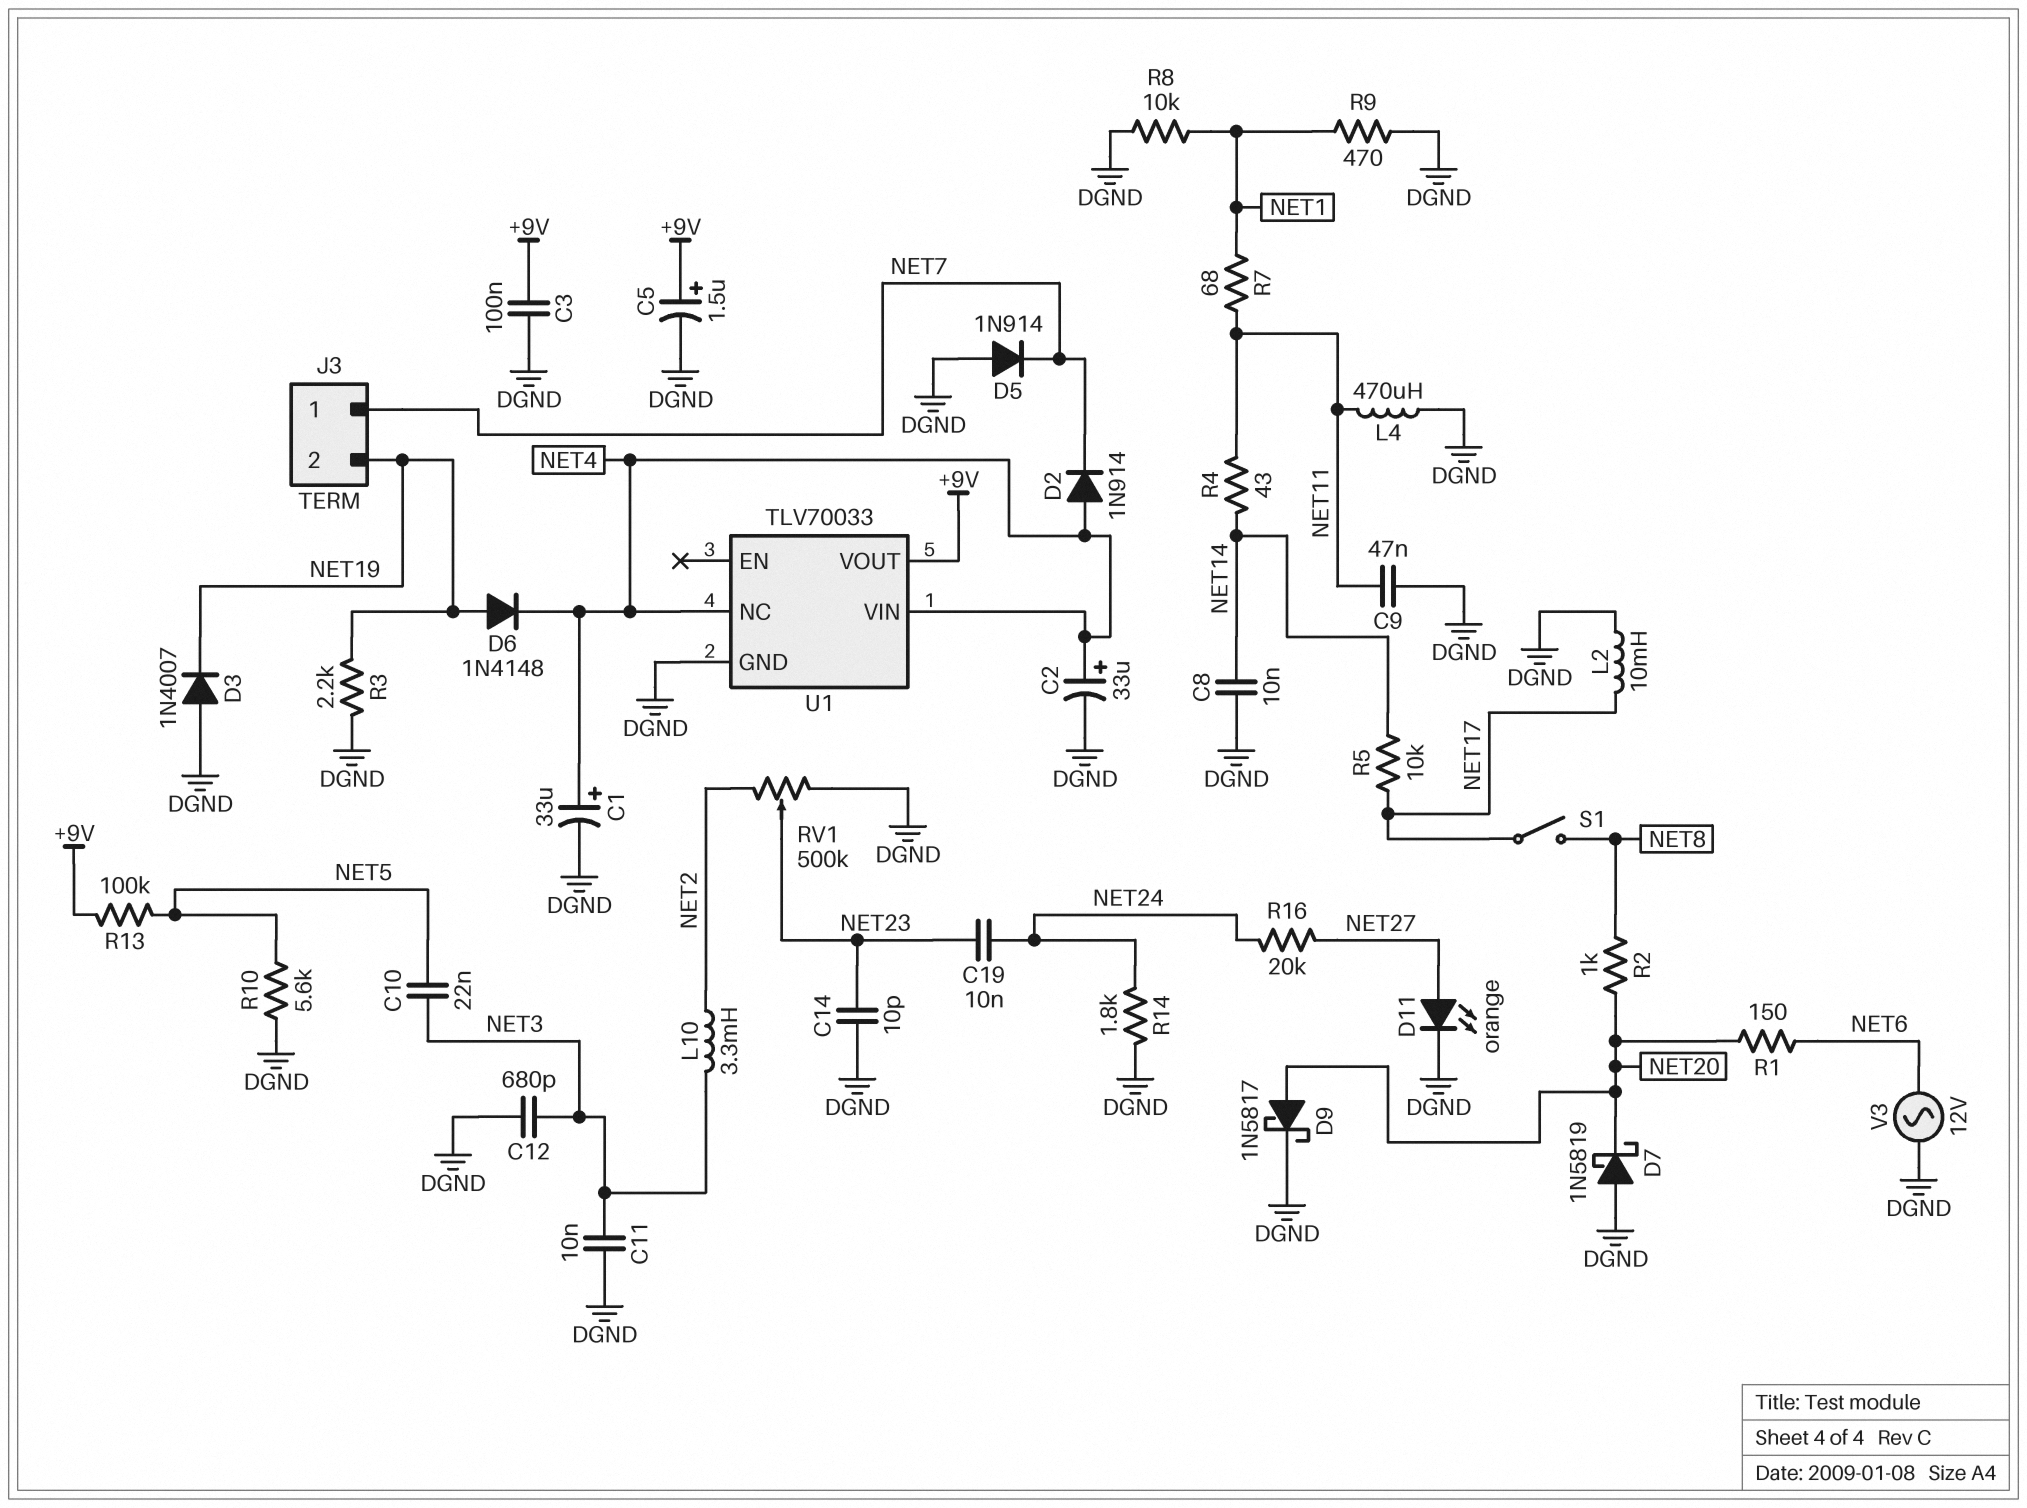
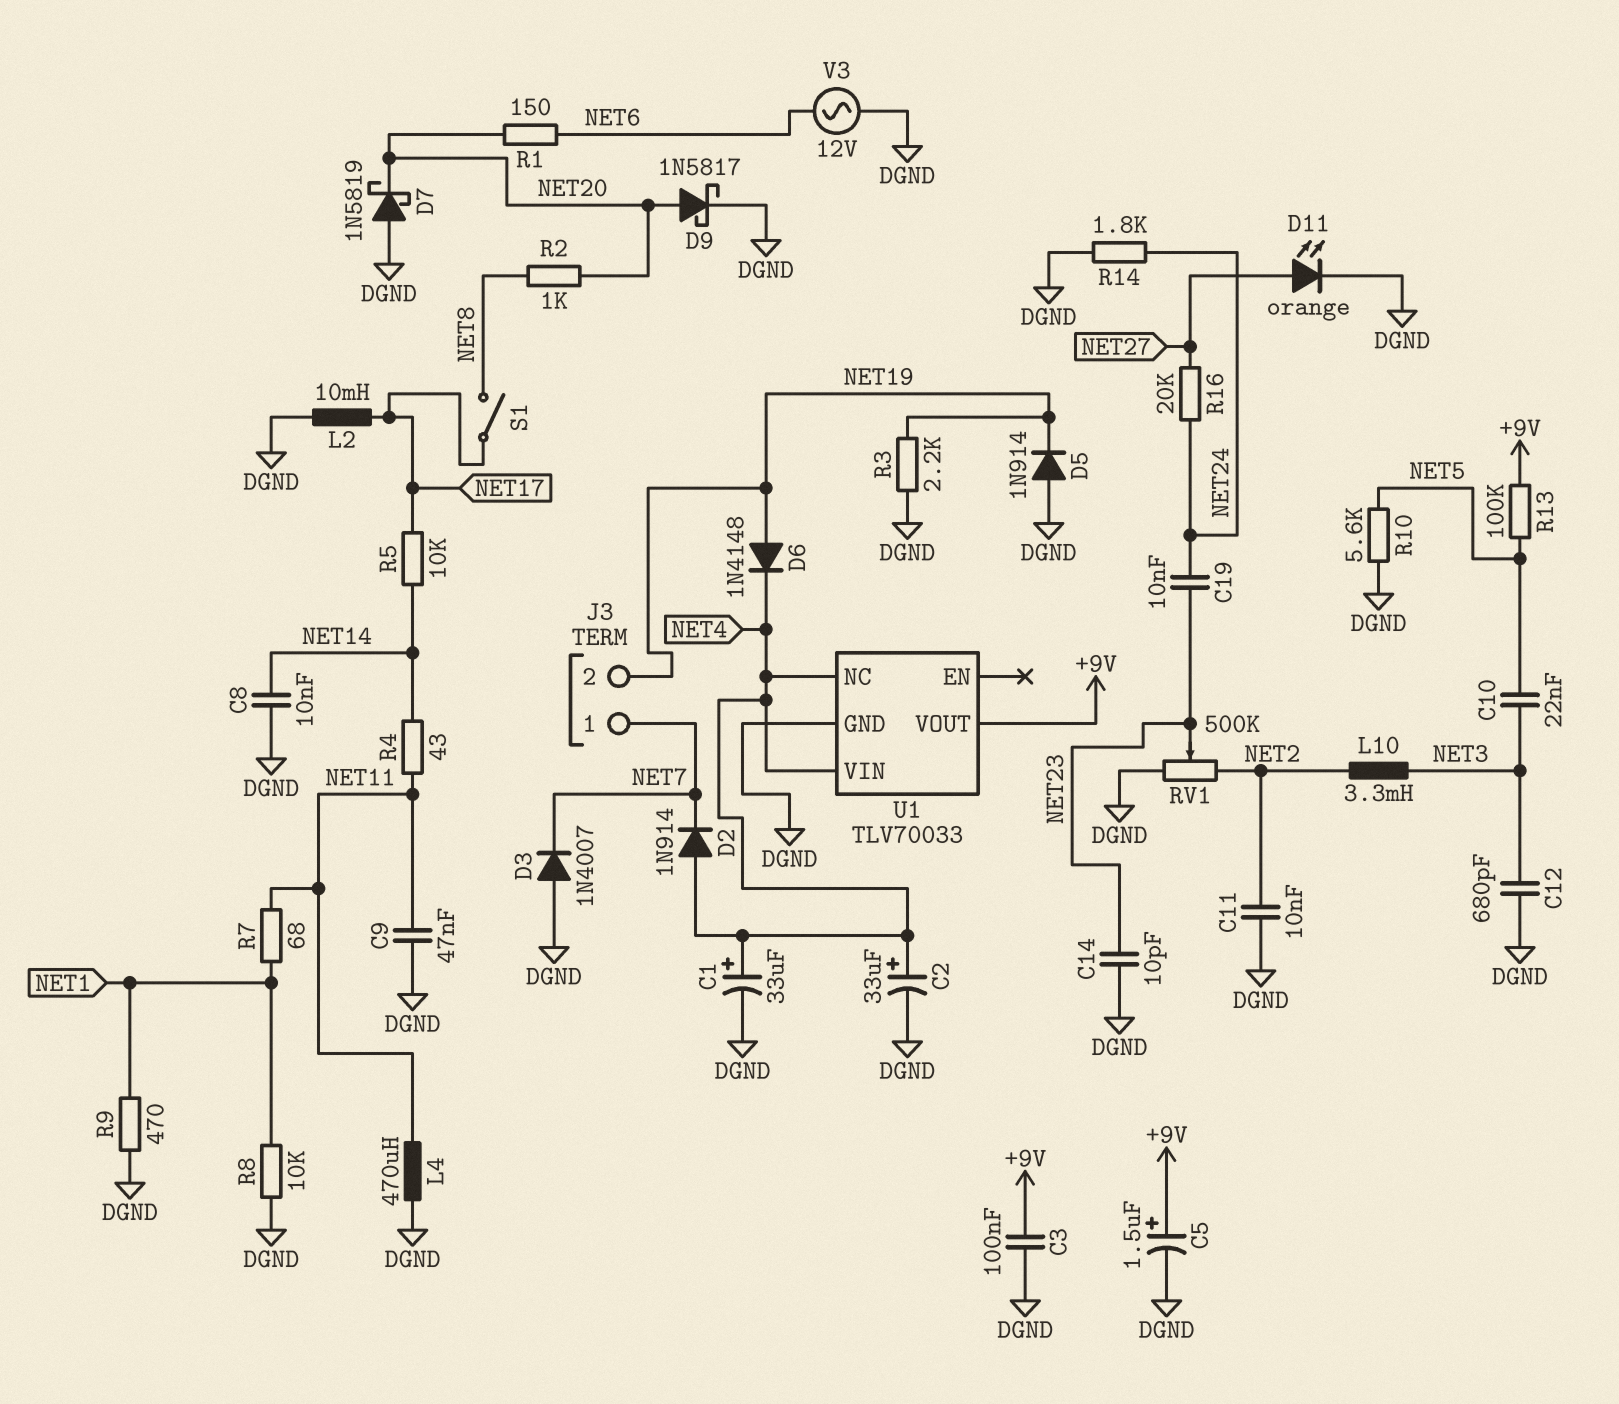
C11: 10nF (DGND, NET3) -> 10nF (DGND, NET2)
D3: diode 1N4007 (A DGND, K NET19) -> diode 1N4007 (A DGND, K NET7)
D5: diode 1N914 (A DGND, K NET7) -> diode 1N914 (A DGND, K NET19)

